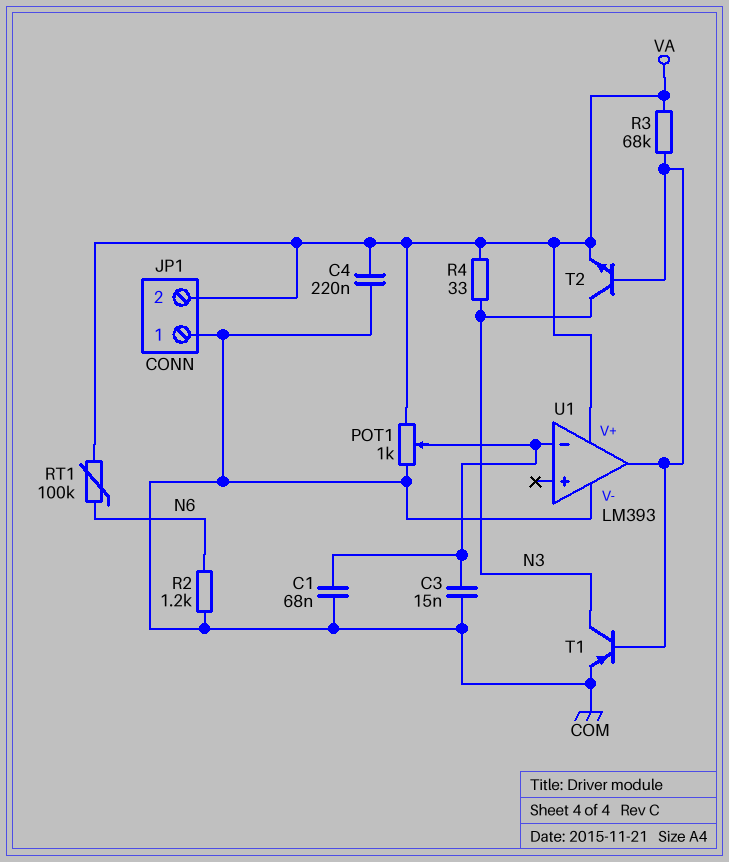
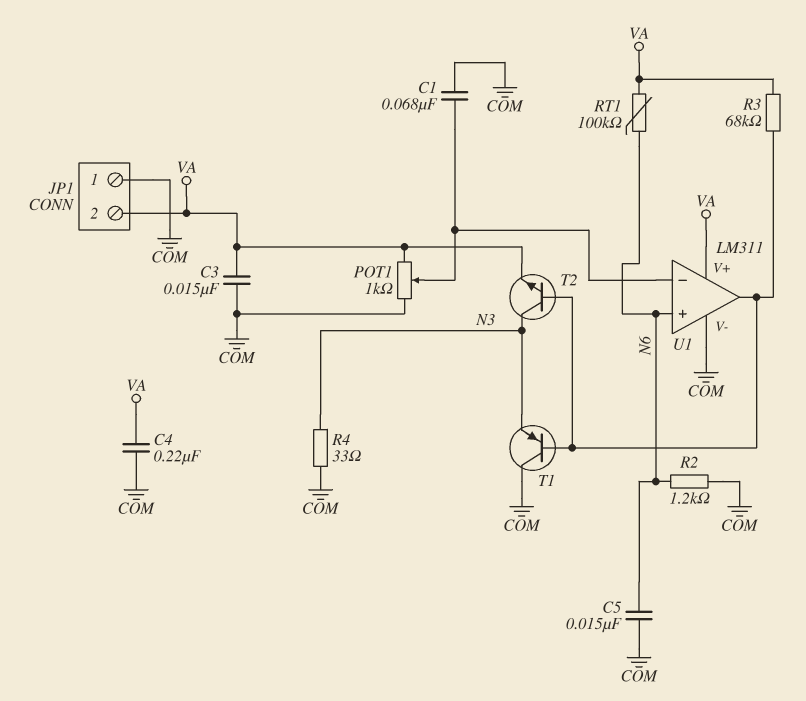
C3: 15nF (COM, U1/in-) -> 15nF (COM, VA)
C5: none -> 15nF (COM, N6)
R4: 33 (N3, VA) -> 33 (COM, N3)
T1: PNP (B U1/out, C N3, E COM) -> PNP (B U1/out, C COM, E N3)
U1: LM393 -> LM311
U1 pin in+: none -> N6

